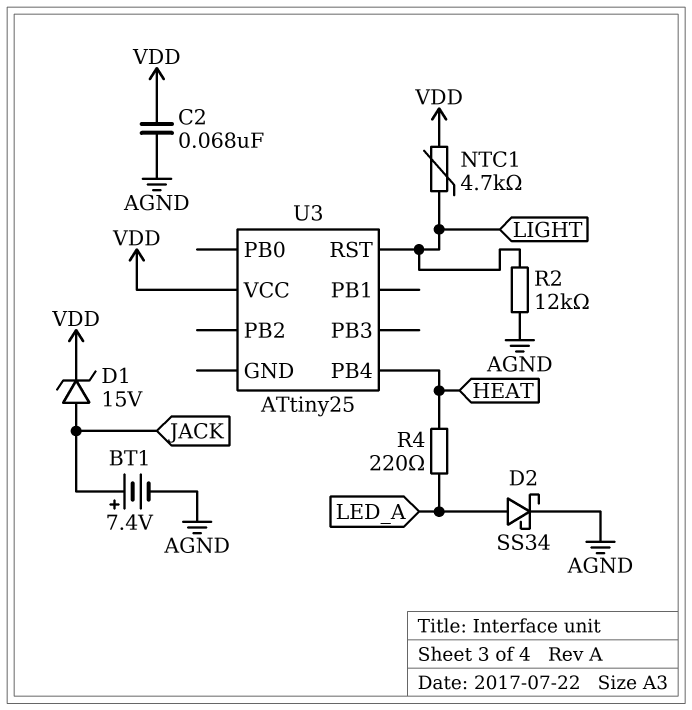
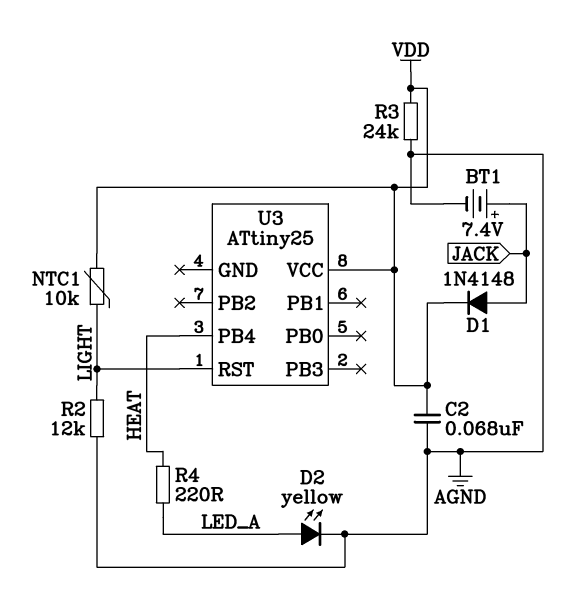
D1: zener 15V (A JACK, K VDD) -> diode 1N4148 (A JACK, K VDD)
D2: schottky SS34 (A LED_A, K AGND) -> LED yellow (A LED_A, K AGND)
NTC1: 4.7k (LIGHT, VDD) -> 10k (LIGHT, VDD)
R3: none -> 24k (AGND, VDD)

